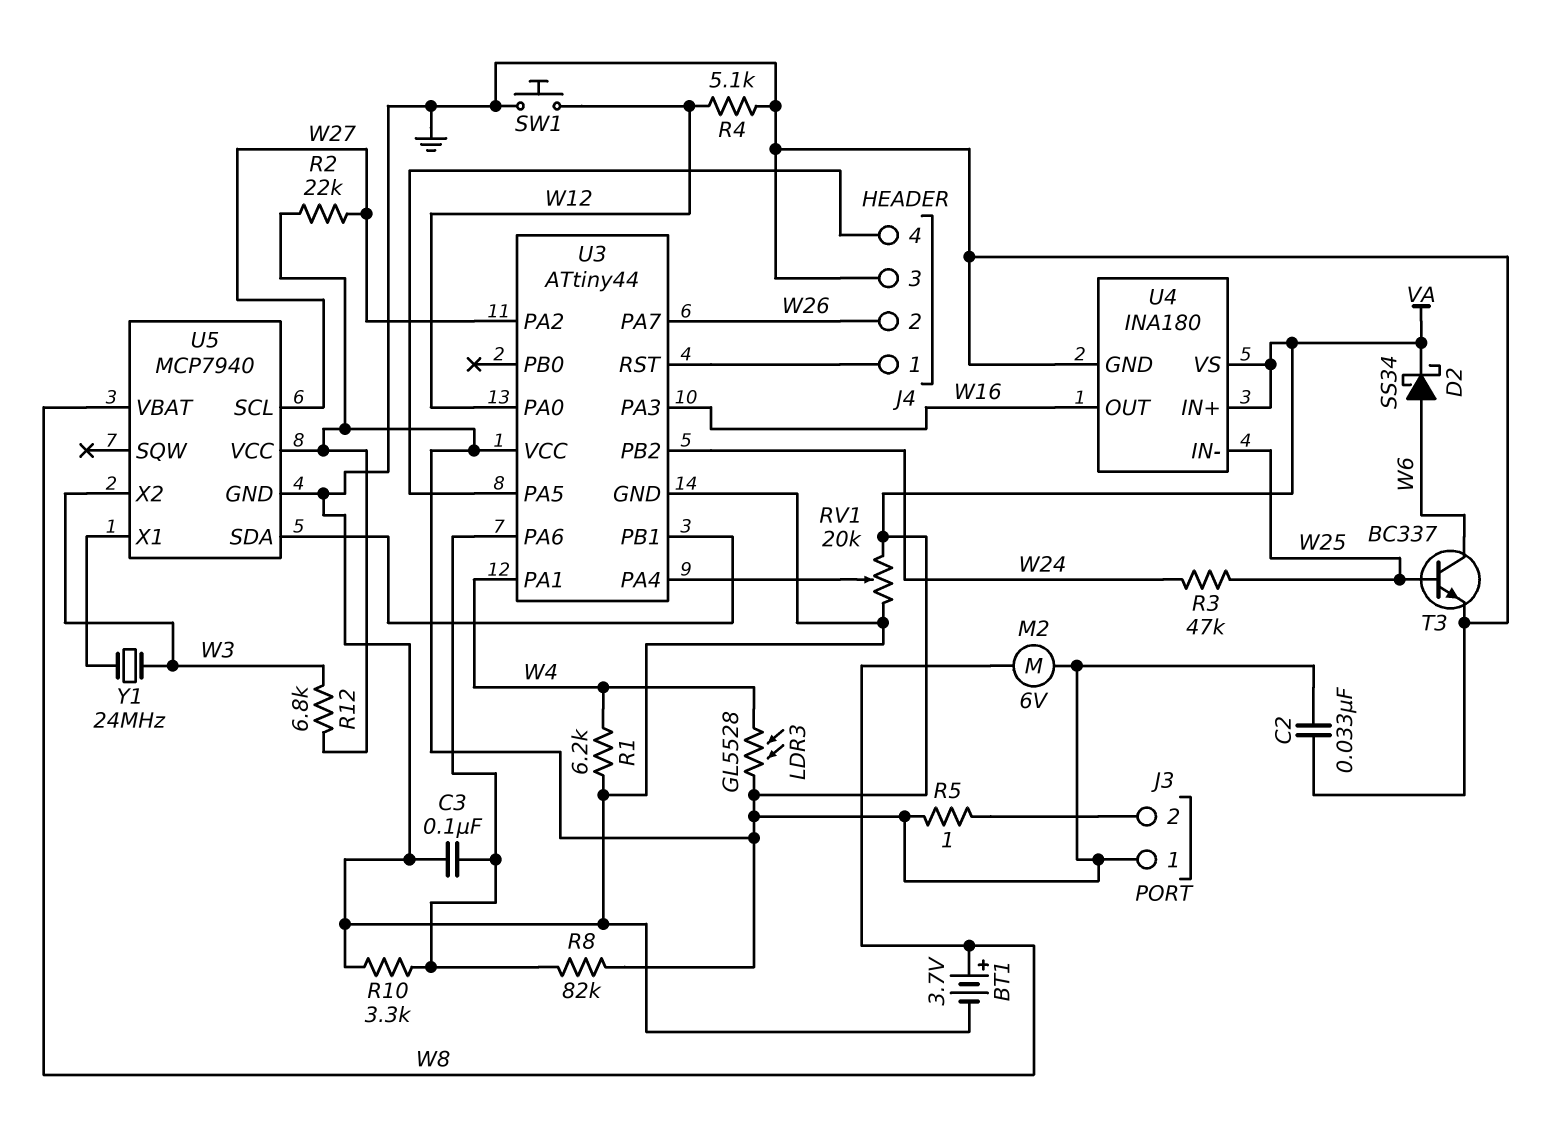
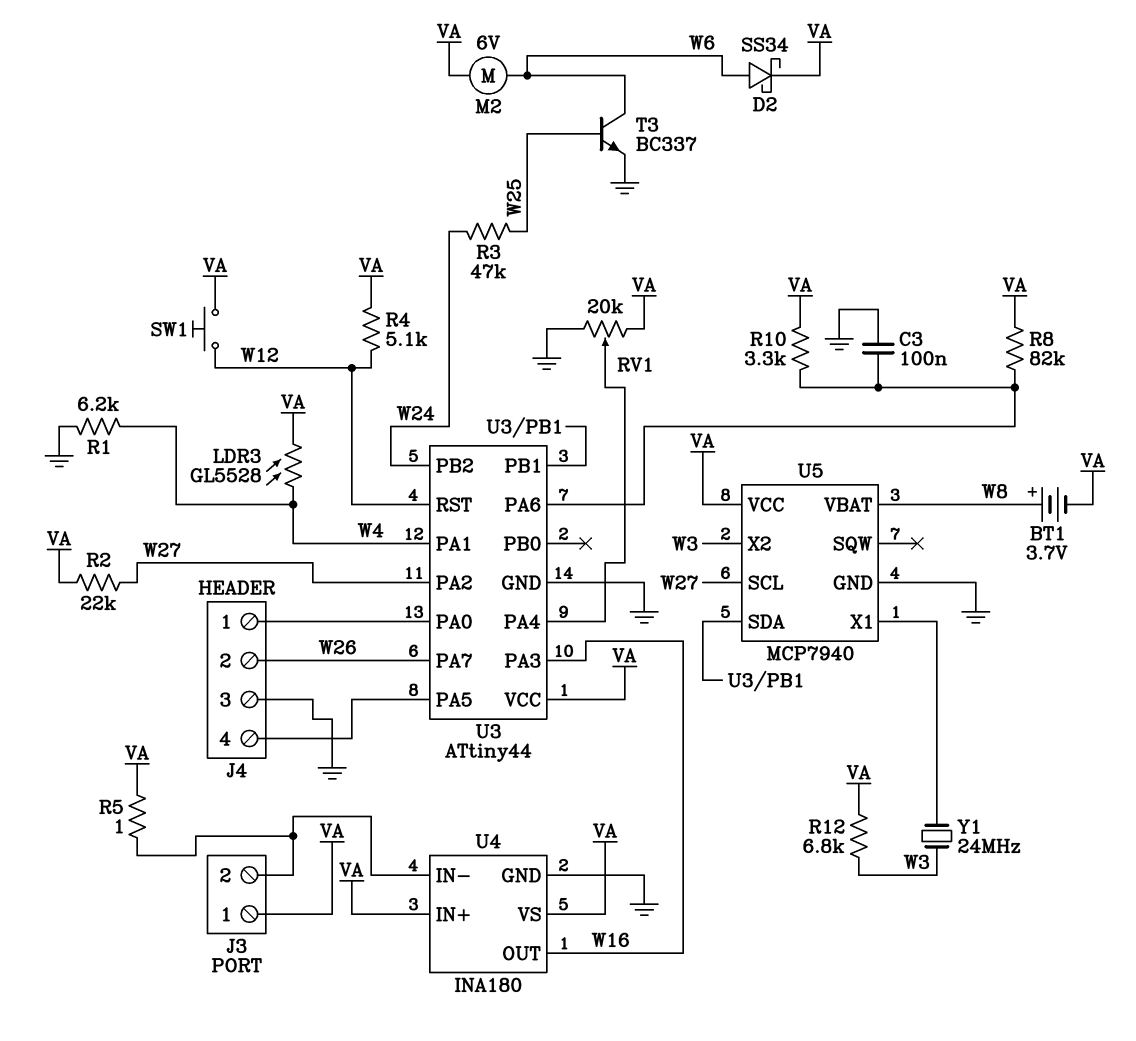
BT1: 3.7V (plus W8, minus GND) -> 3.7V (plus W8, minus VA)
C2: 33nF (GND, VA) -> none
M2: motor 6V (VA, W8) -> motor 6V (VA, W6)
R4: 5.1k (GND, W12) -> 5.1k (VA, W12)
R10: 3.3k (GND, U3/PA6) -> 3.3k (U3/PA6, VA)
SW1: button (GND, W12) -> button (VA, W12)
U3 pin PA0: W12 -> J4/1
U3 pin RST: J4/1 -> W12
U4 pin IN-: W25 -> J3/2

